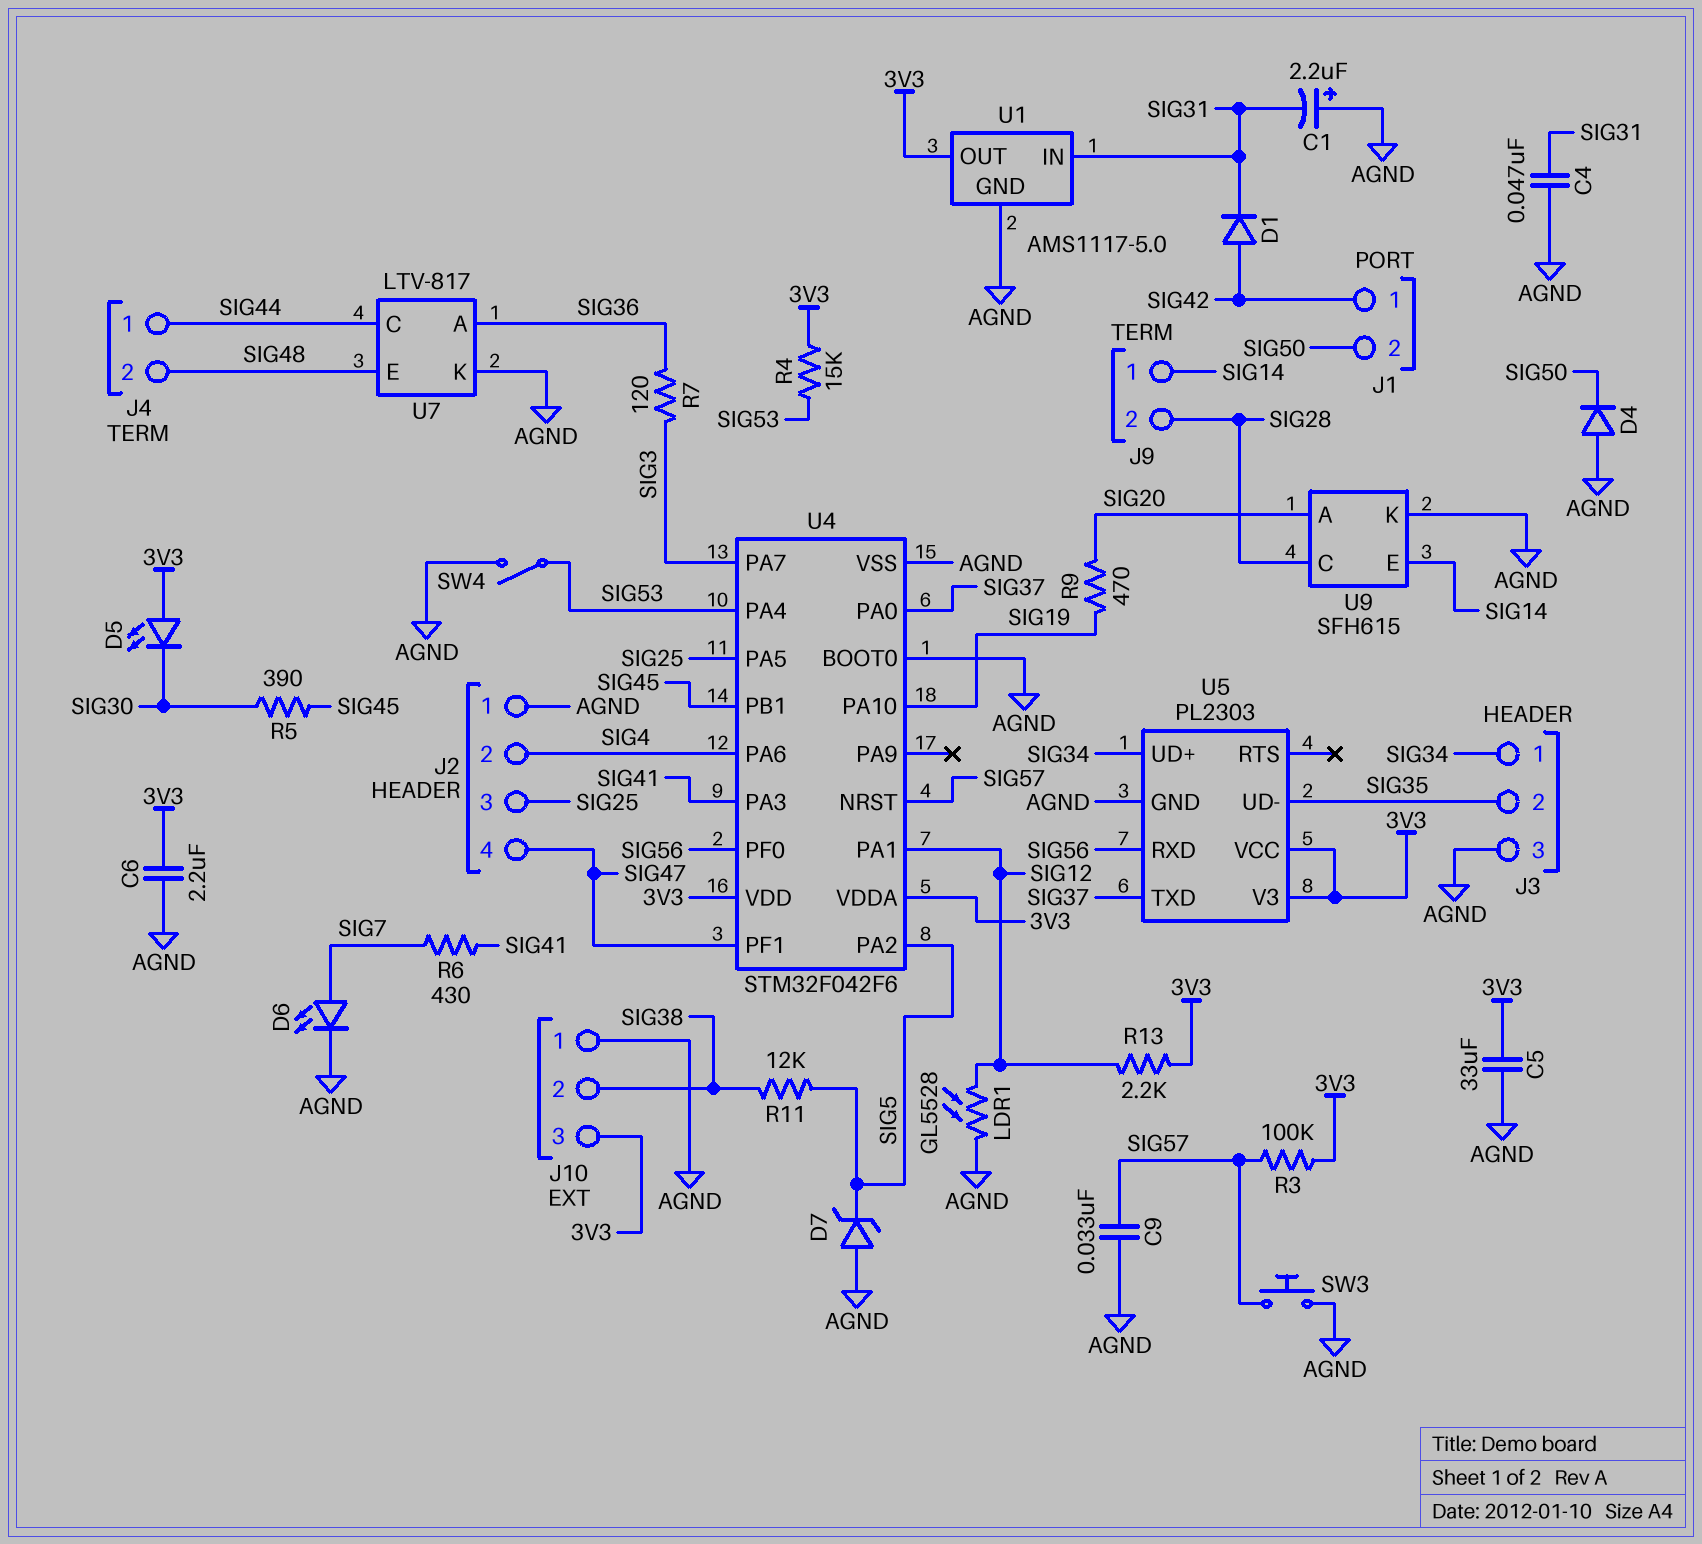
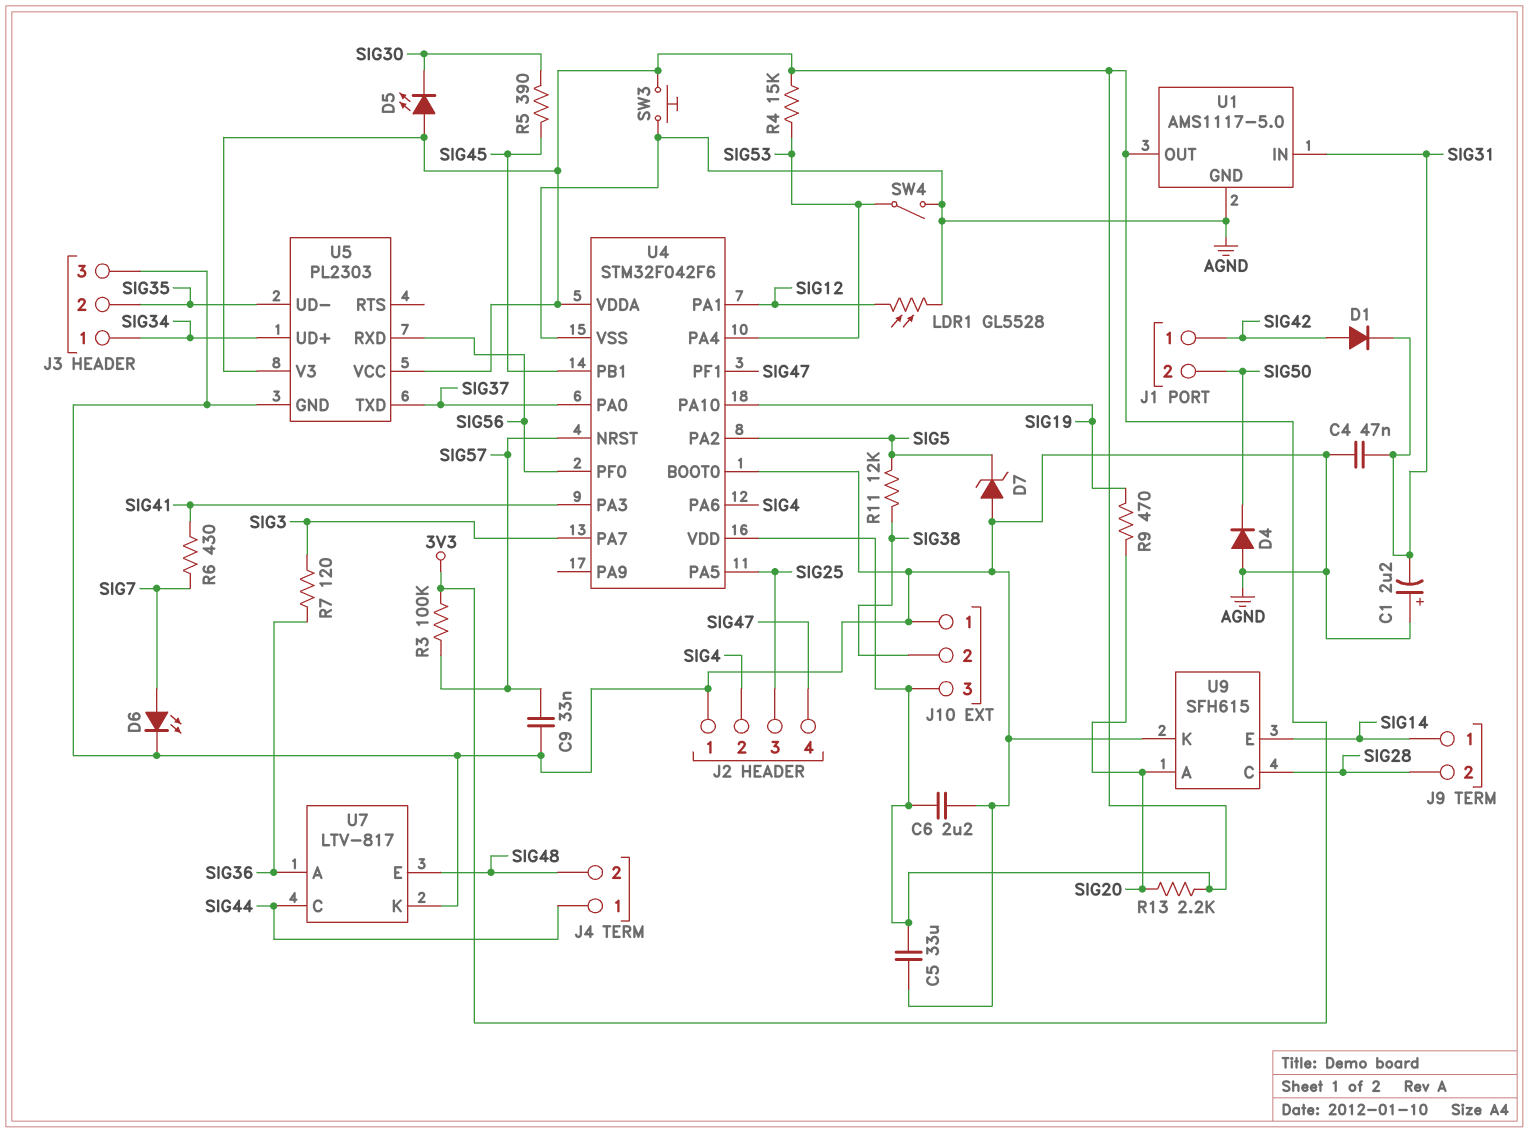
R13: 2.2k (3V3, SIG12) -> 2.2k (3V3, SIG20)
SW3: button (AGND, SIG57) -> button (3V3, AGND)

